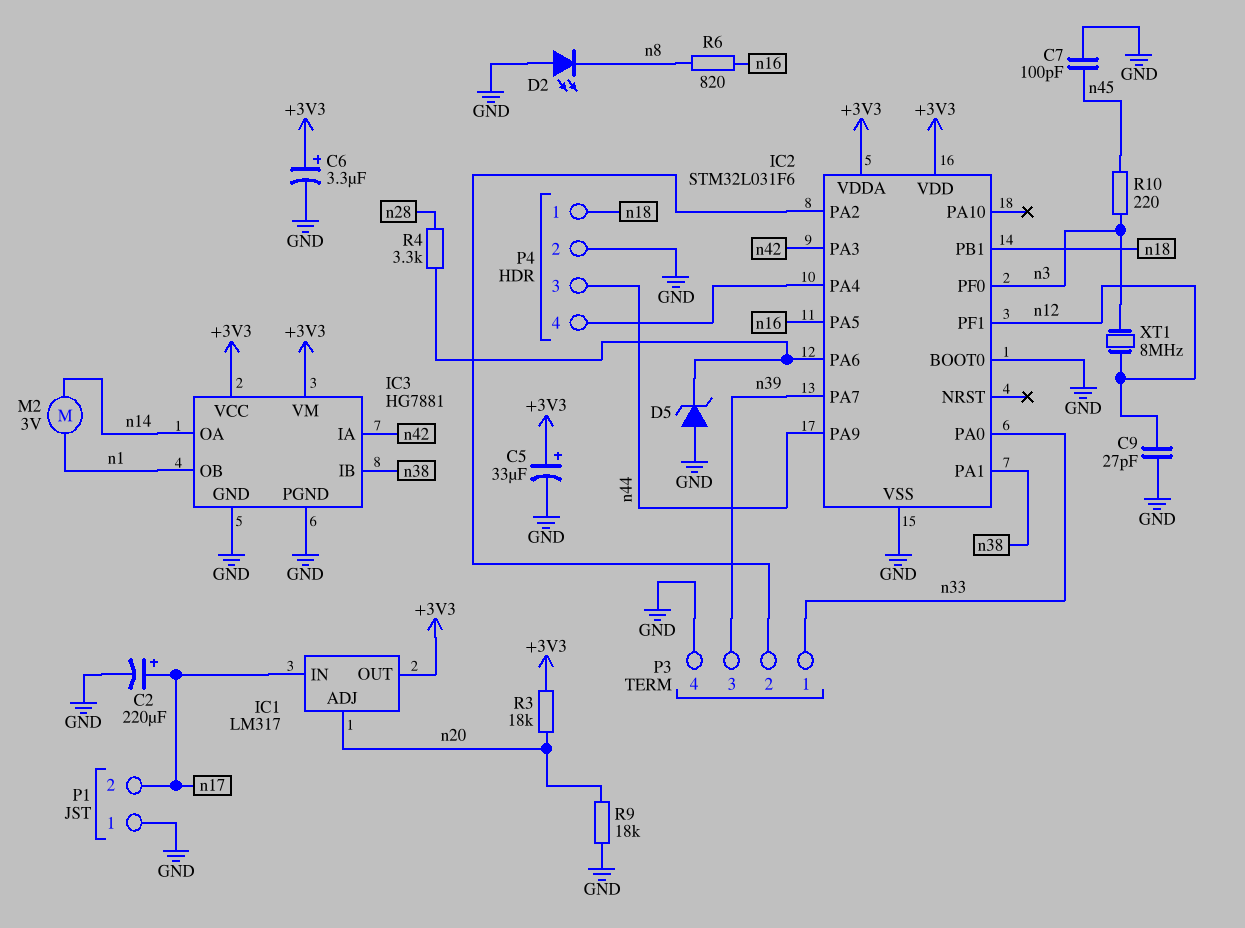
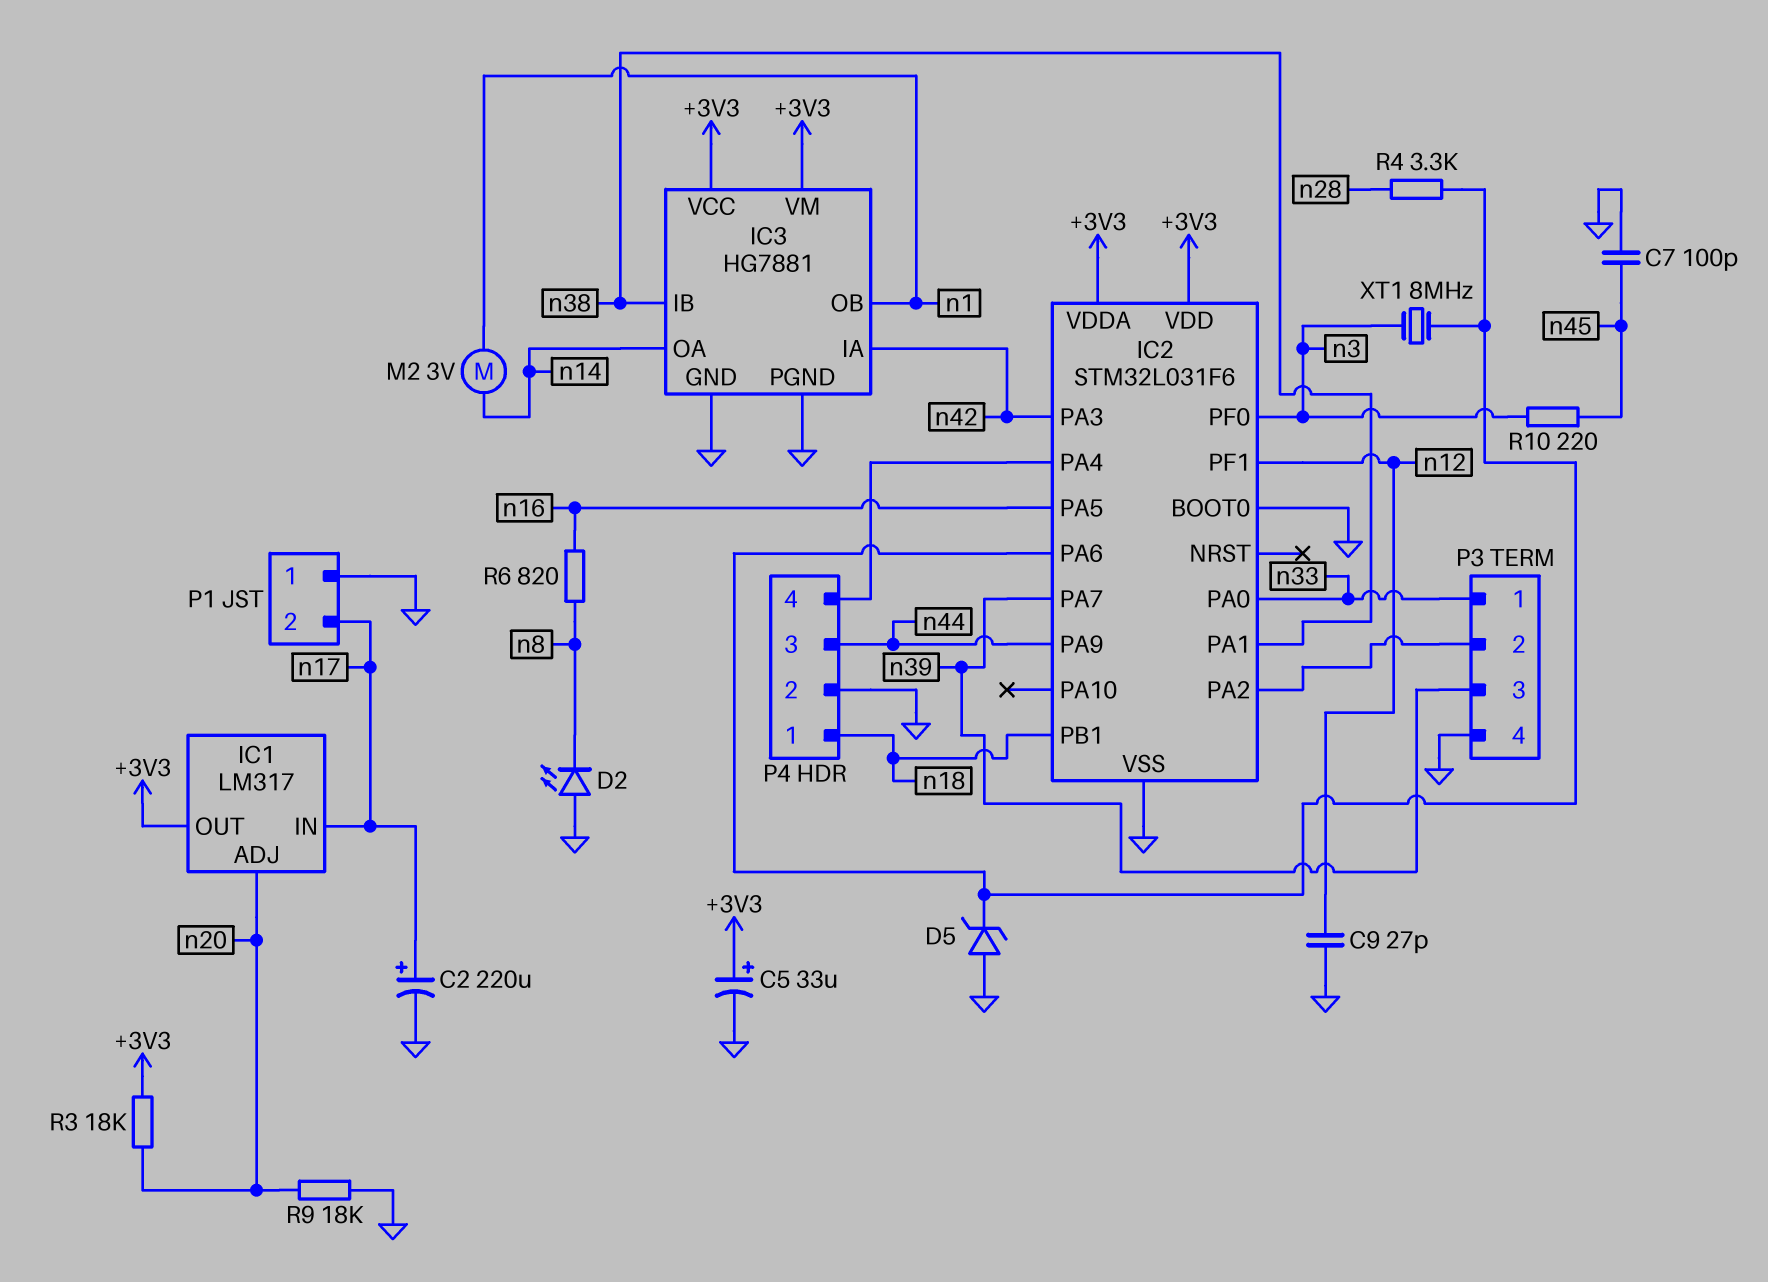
C6: 3.3uF (plus +3V3, minus GND) -> none
XT1: 8MHz (n3, n12) -> 8MHz (IC2/PA6, n3)

